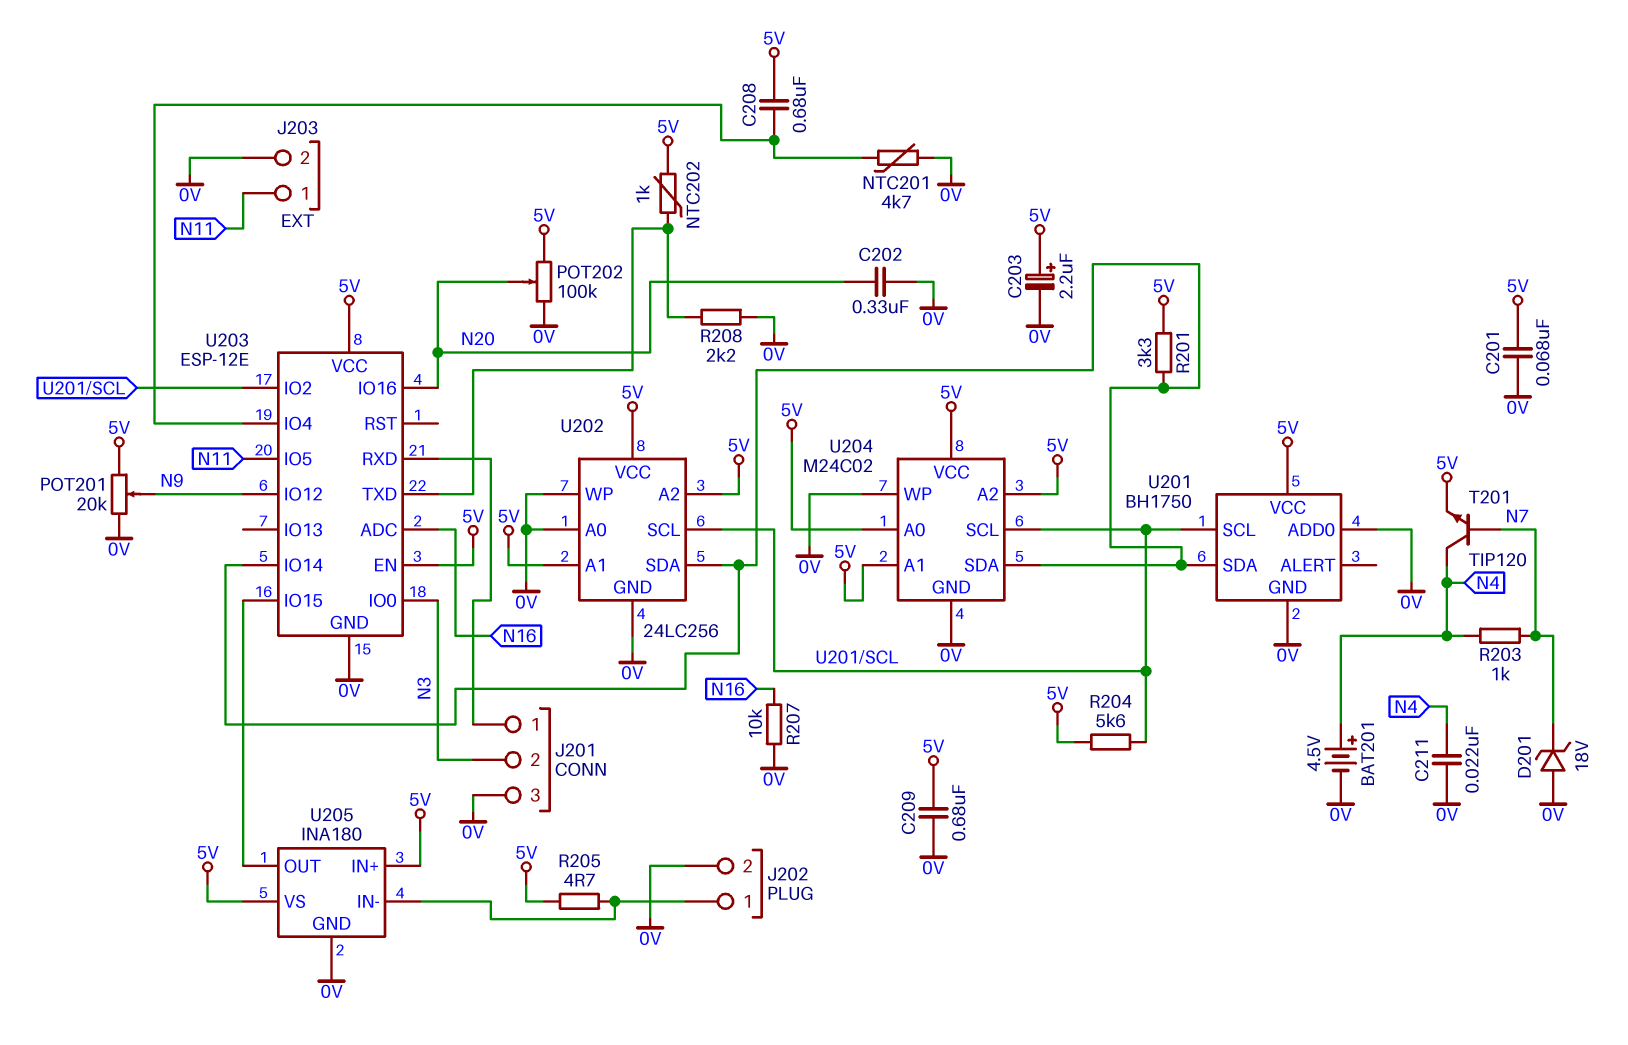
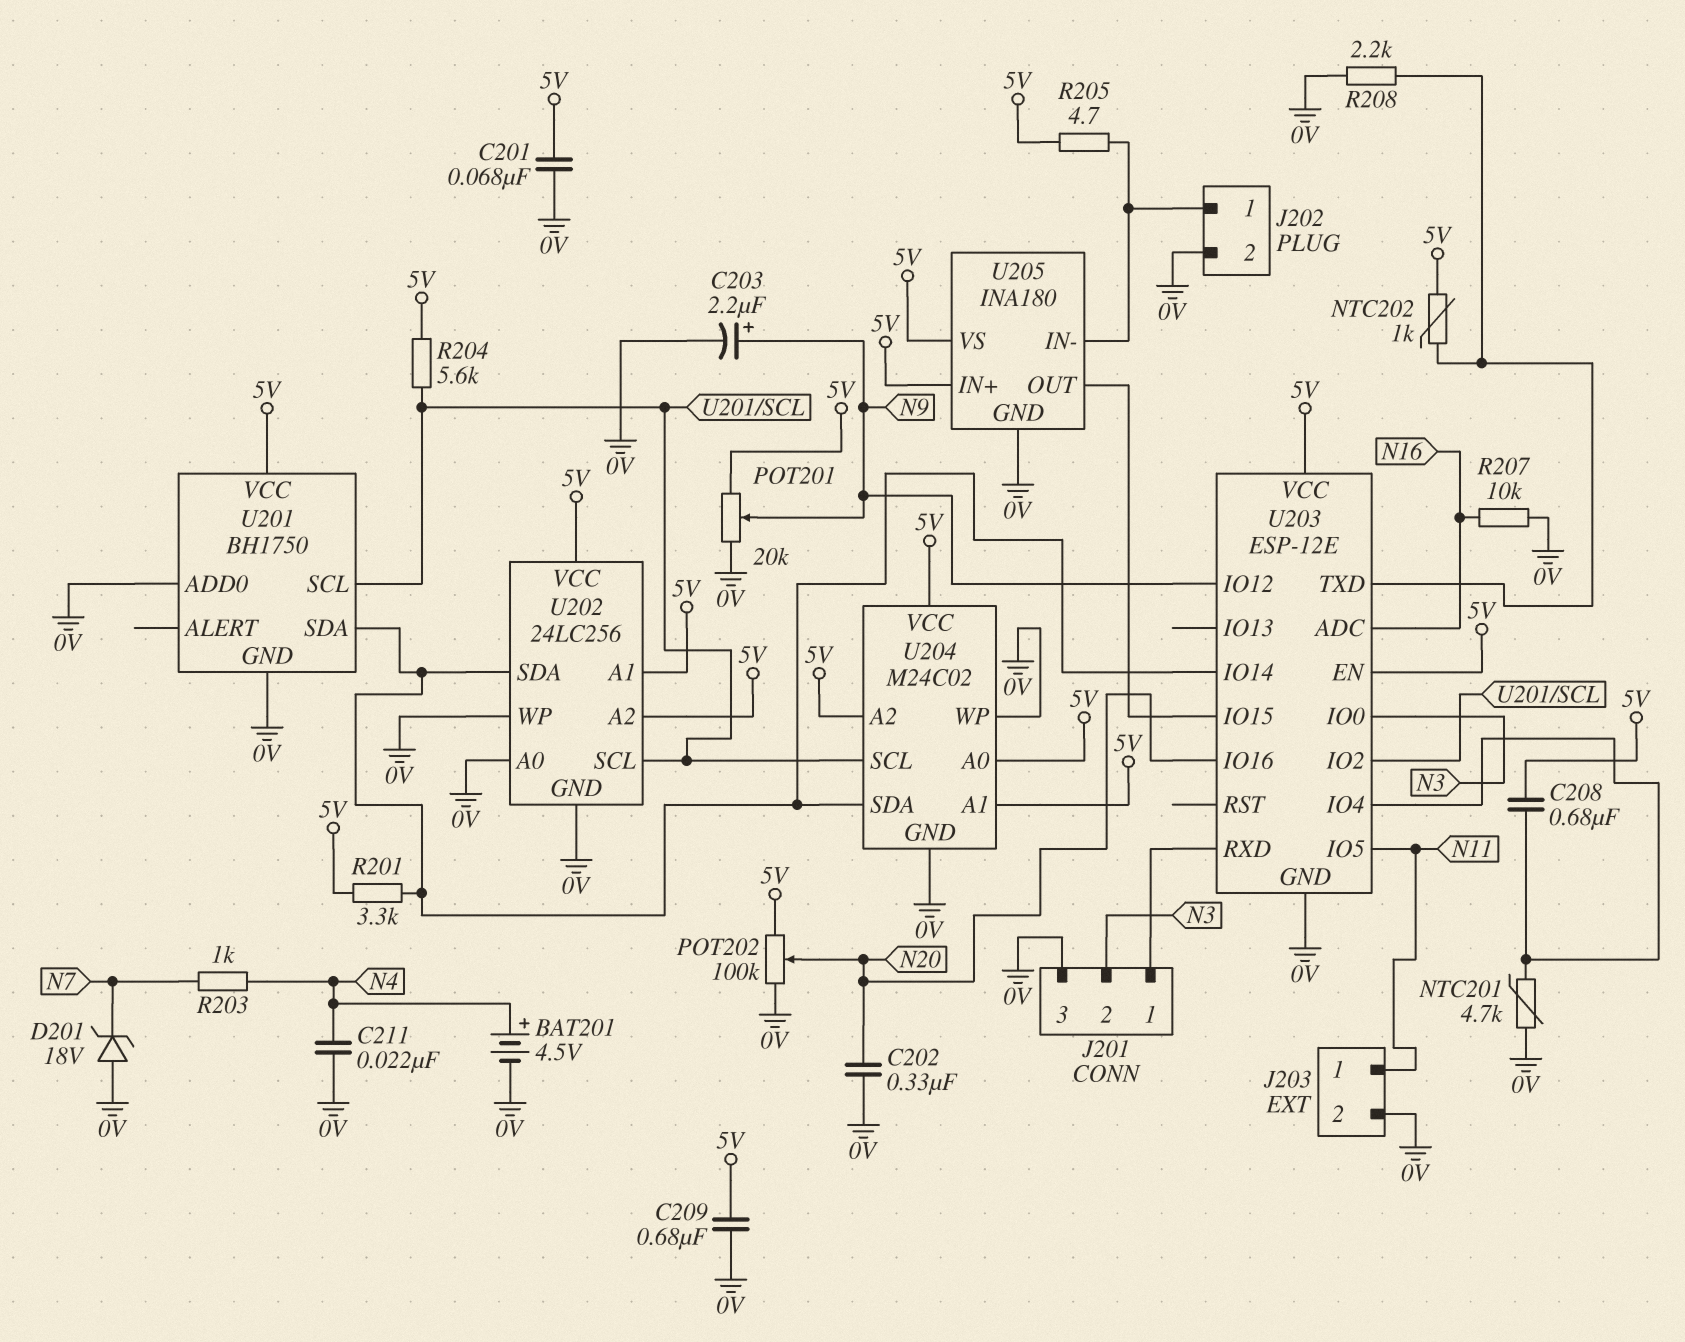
C203: 2.2uF (plus 5V, minus 0V) -> 2.2uF (plus N9, minus 0V)
T201: NPN TIP120 (B N7, C N4, E 5V) -> none

